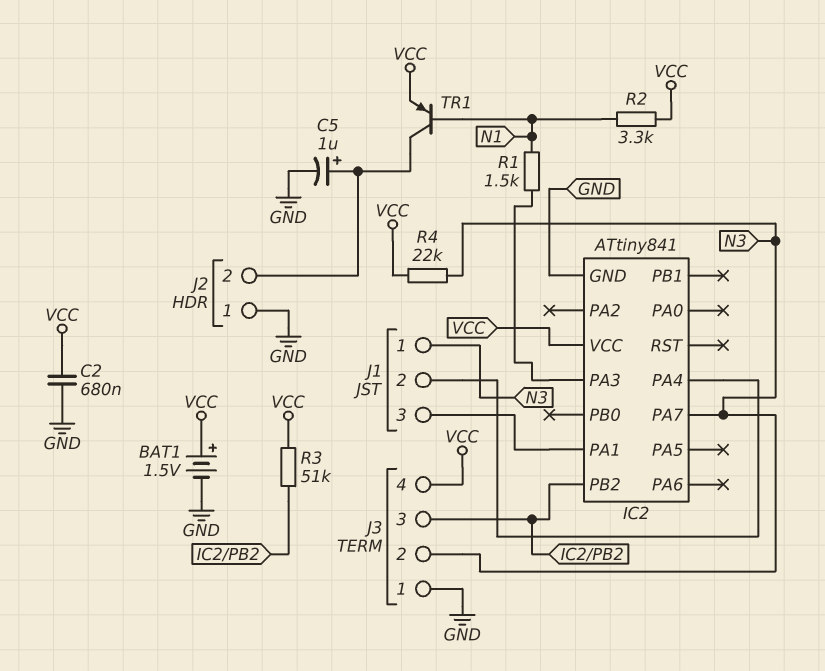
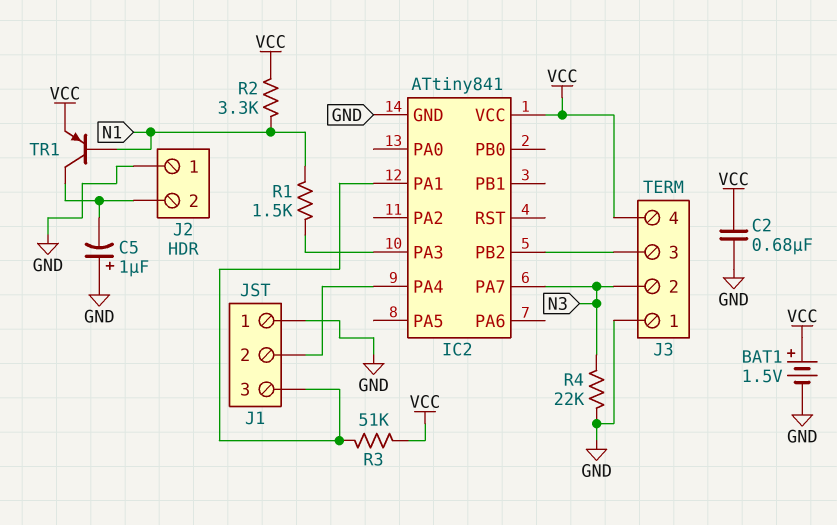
C5: 1uF (plus J2/2, minus GND) -> 1uF (plus GND, minus J2/2)
J1 pin 1: N3 -> GND
R3: 51k (IC2/PB2, VCC) -> 51k (IC2/PA1, VCC)
R4: 22k (N3, VCC) -> 22k (GND, N3)

